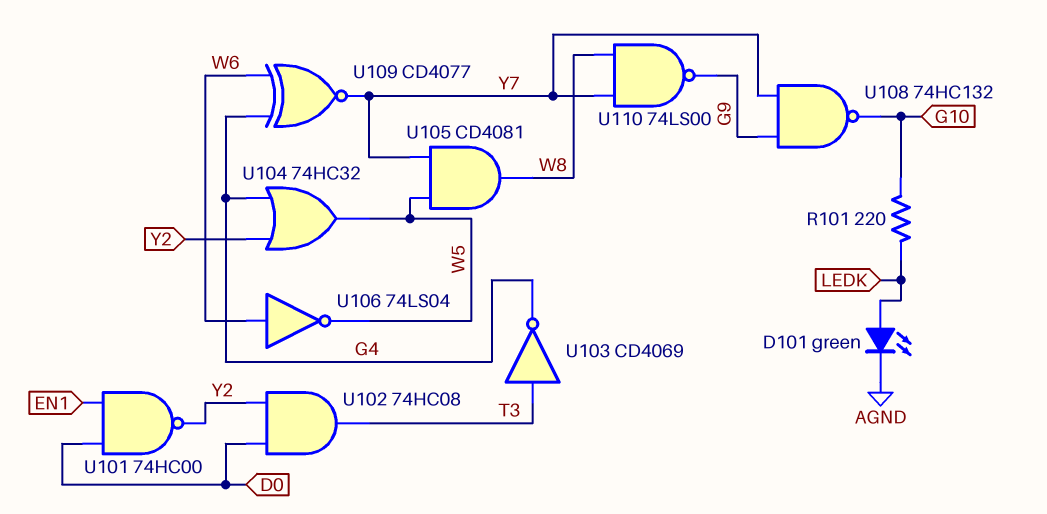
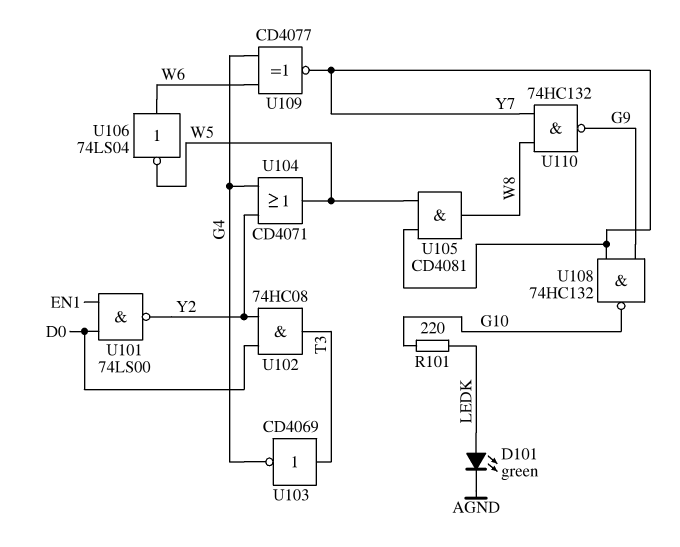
U101: NAND 74HC00 (in D0, in EN1, out Y2) -> NAND 74LS00 (in D0, in EN1, out Y2)
U104: OR 74HC32 (in G4, in Y2, out W5) -> OR CD4071 (in G4, in Y2, out W5)
U110: NAND 74LS00 (in W8, in Y7, out G9) -> NAND 74HC132 (in W8, in Y7, out G9)

